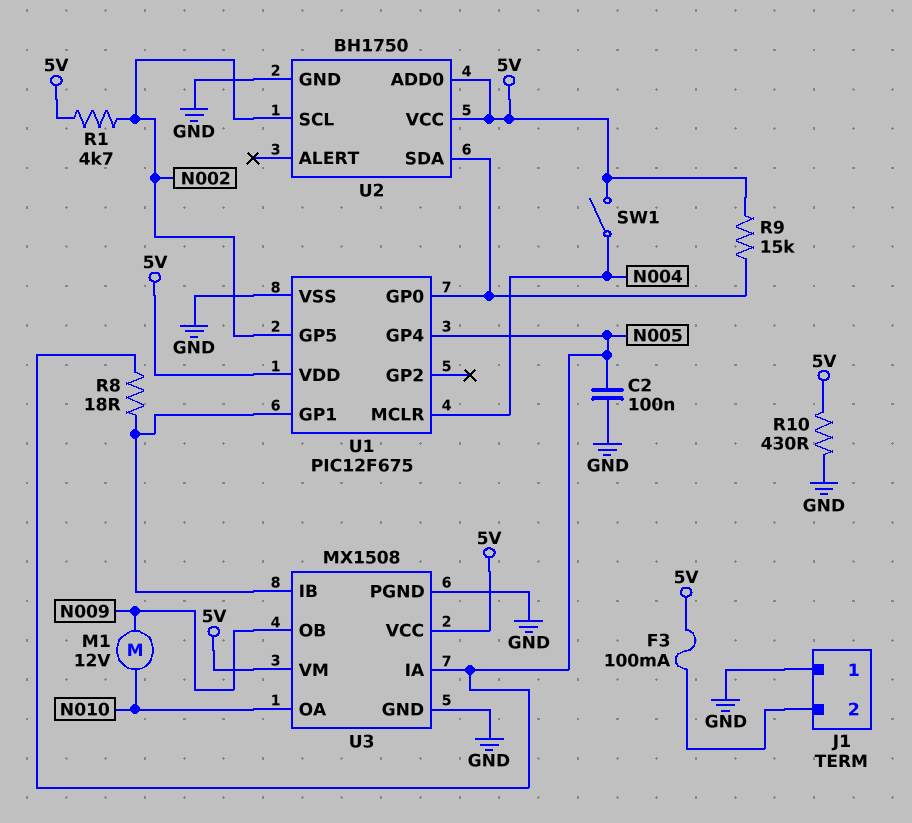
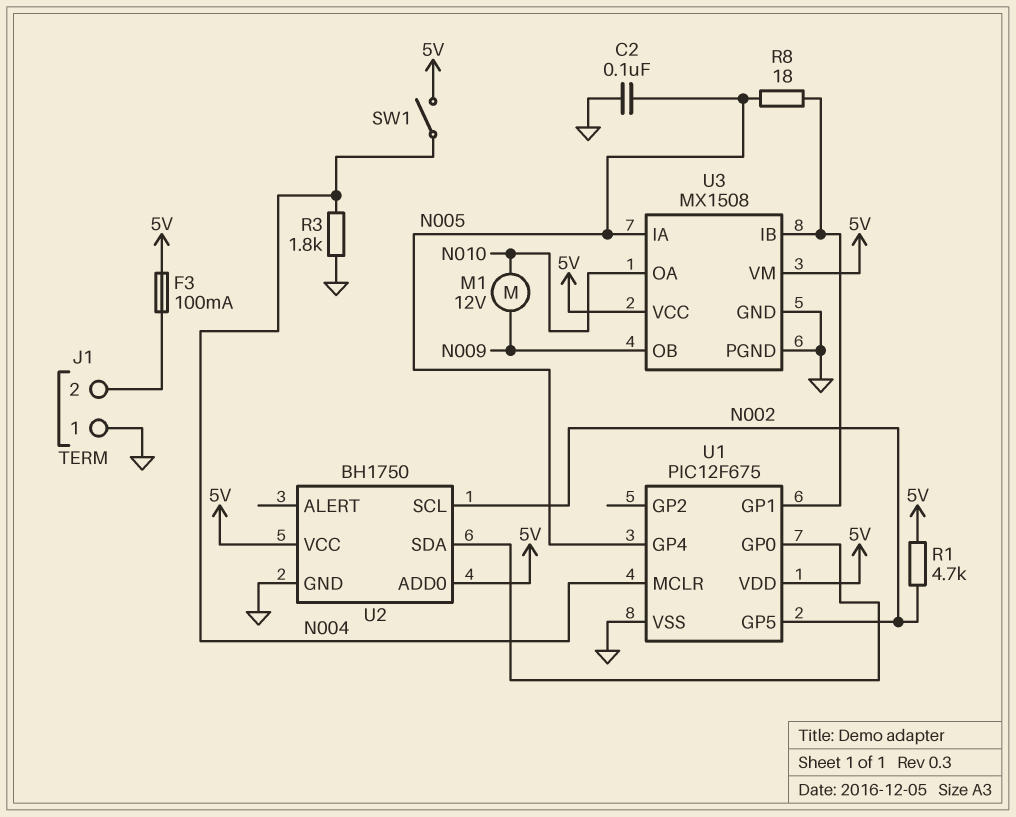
R3: none -> 1.8k (GND, N004)
R9: 15k (5V, U1/GP0) -> none
R10: 430 (5V, GND) -> none

